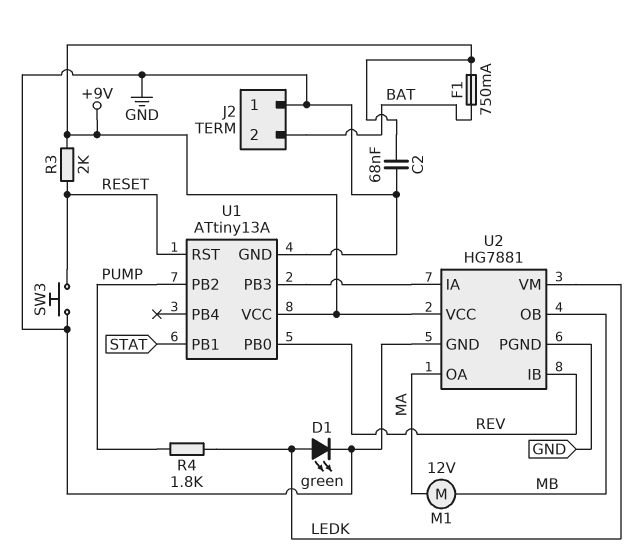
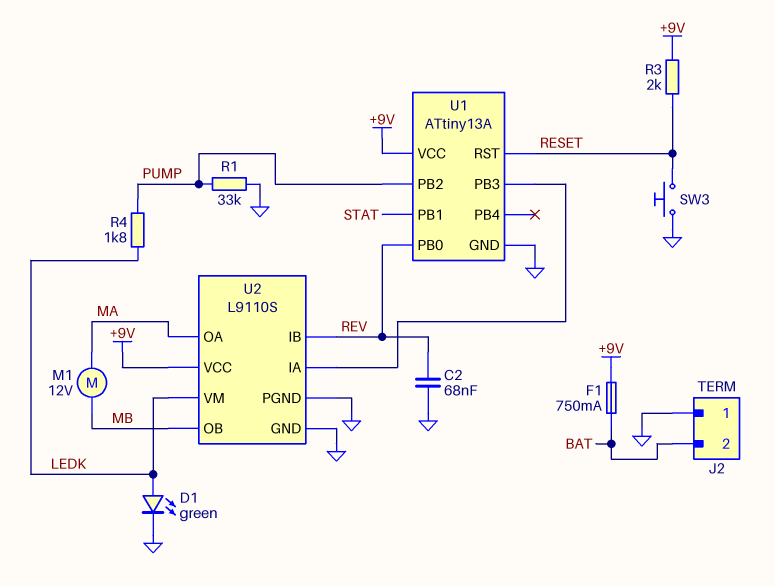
C2: 68nF (+9V, GND) -> 68nF (GND, REV)
R1: none -> 33k (GND, PUMP)
U2: HG7881 -> L9110S

